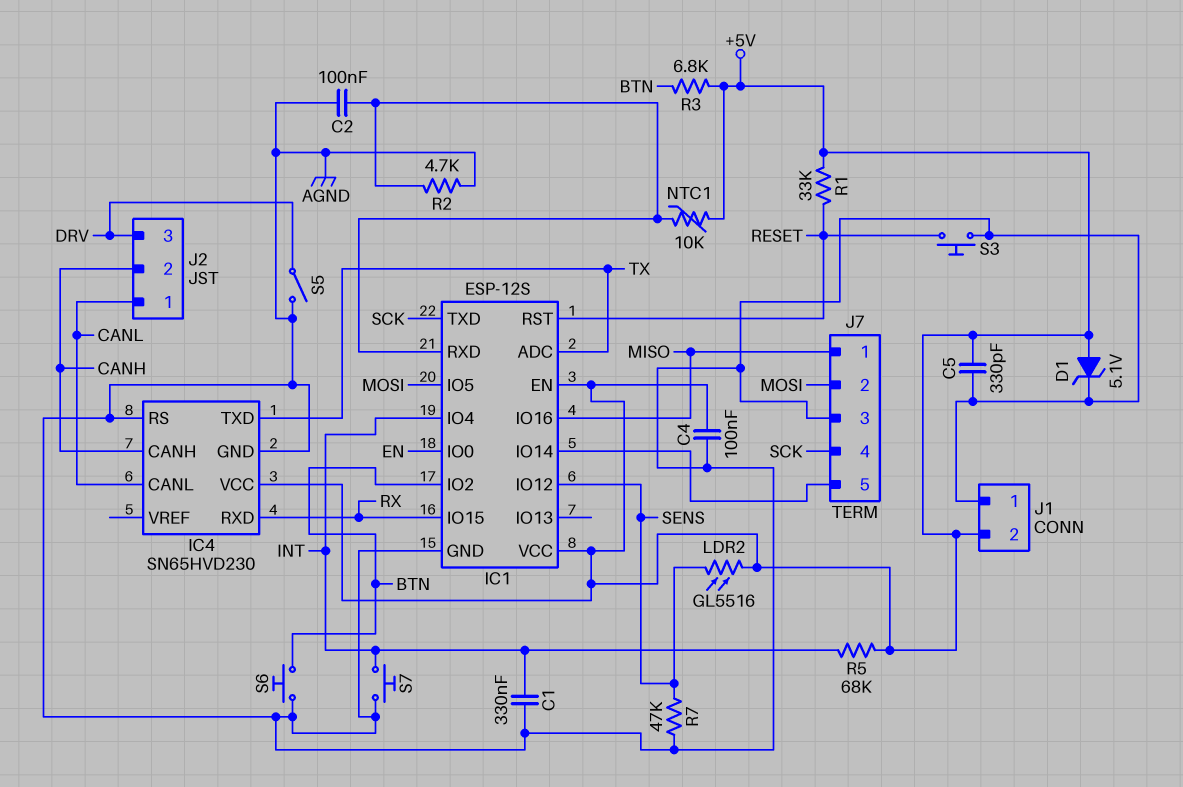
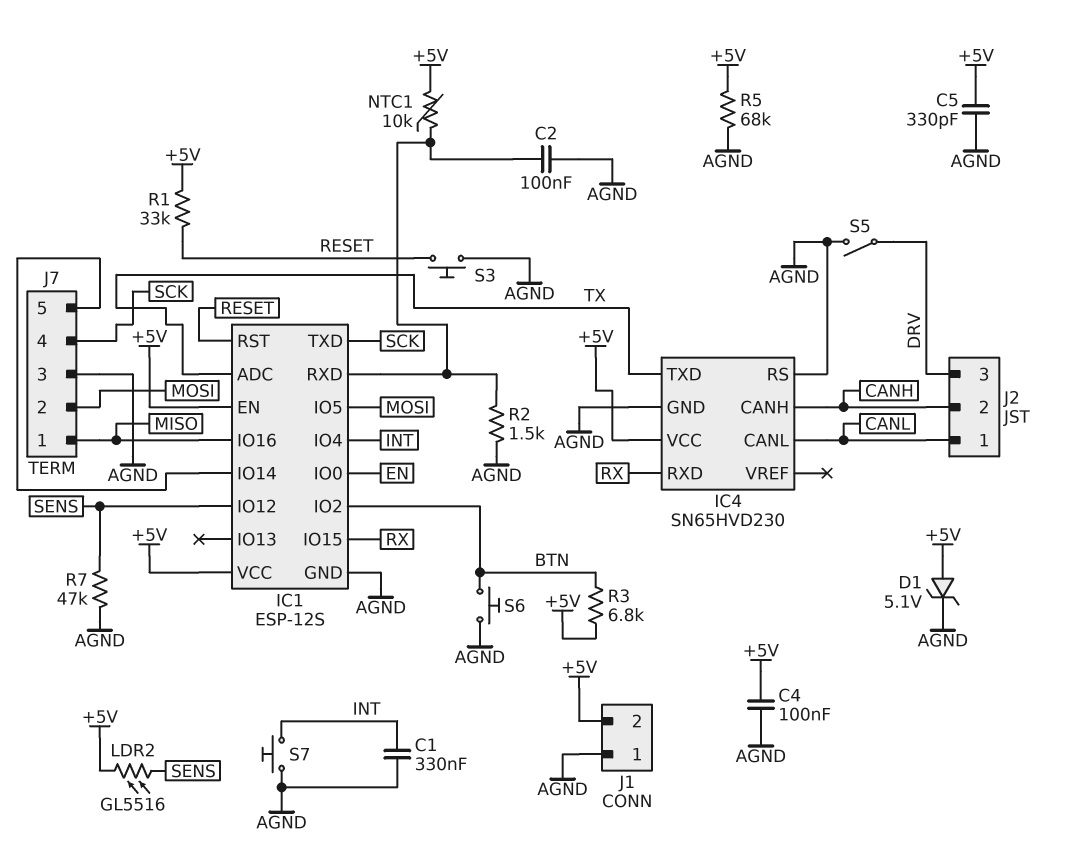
R2: 4.7k (AGND, IC1/RXD) -> 1.5k (AGND, IC1/RXD)
R5: 68k (+5V, INT) -> 68k (+5V, AGND)

